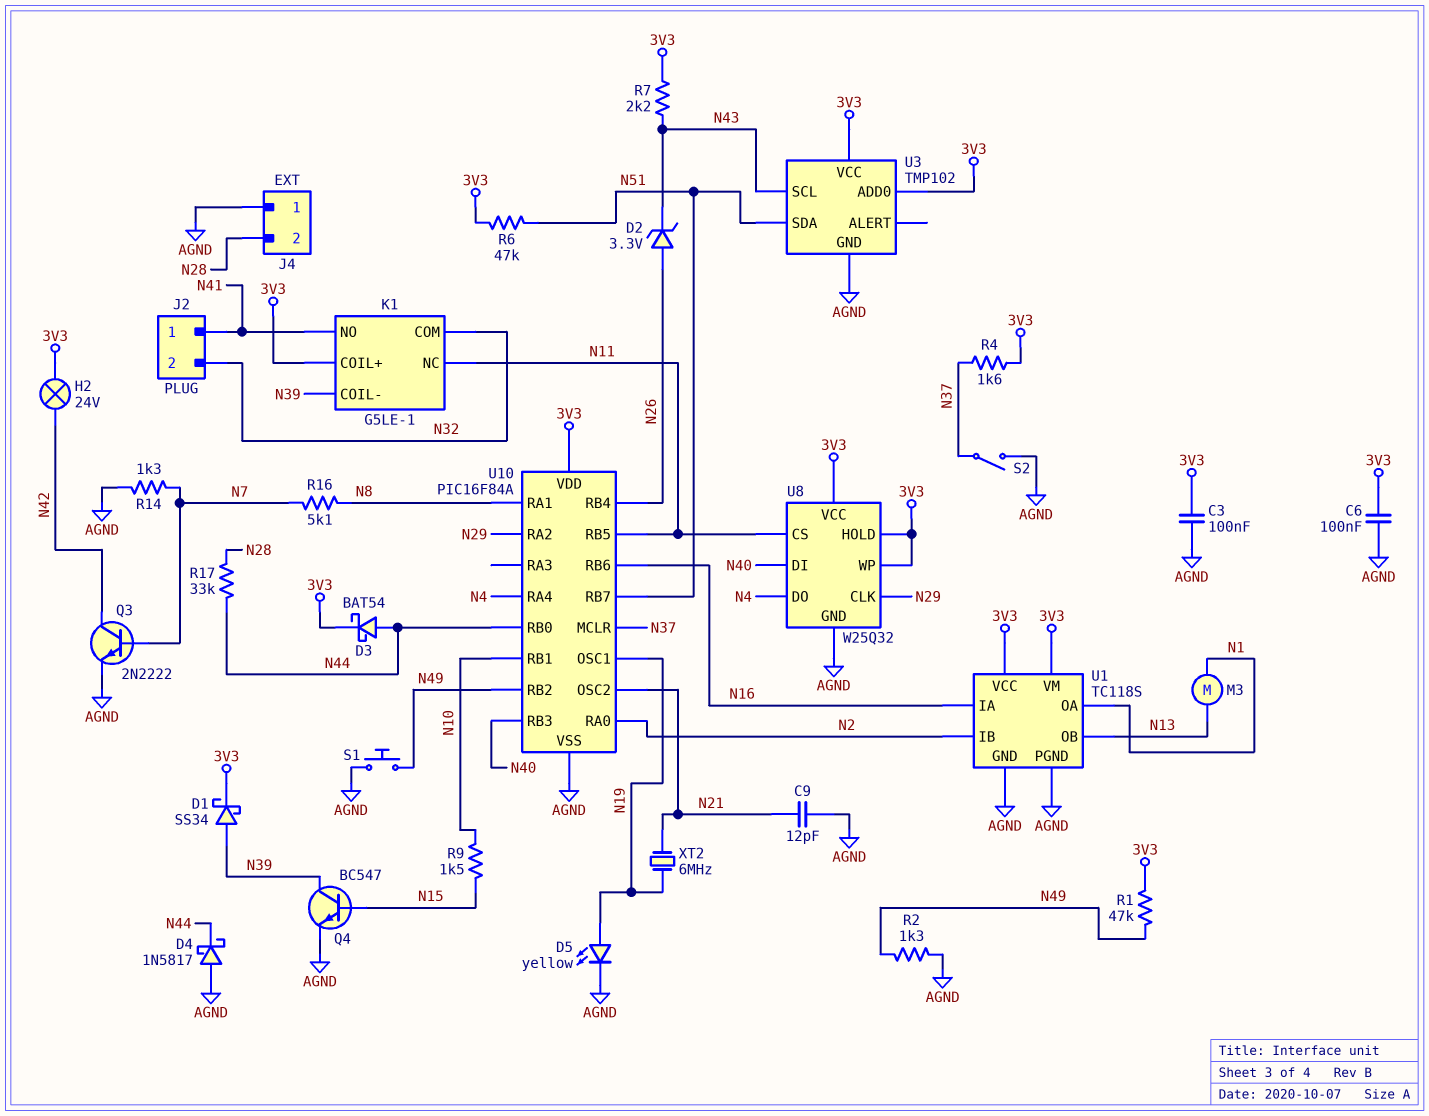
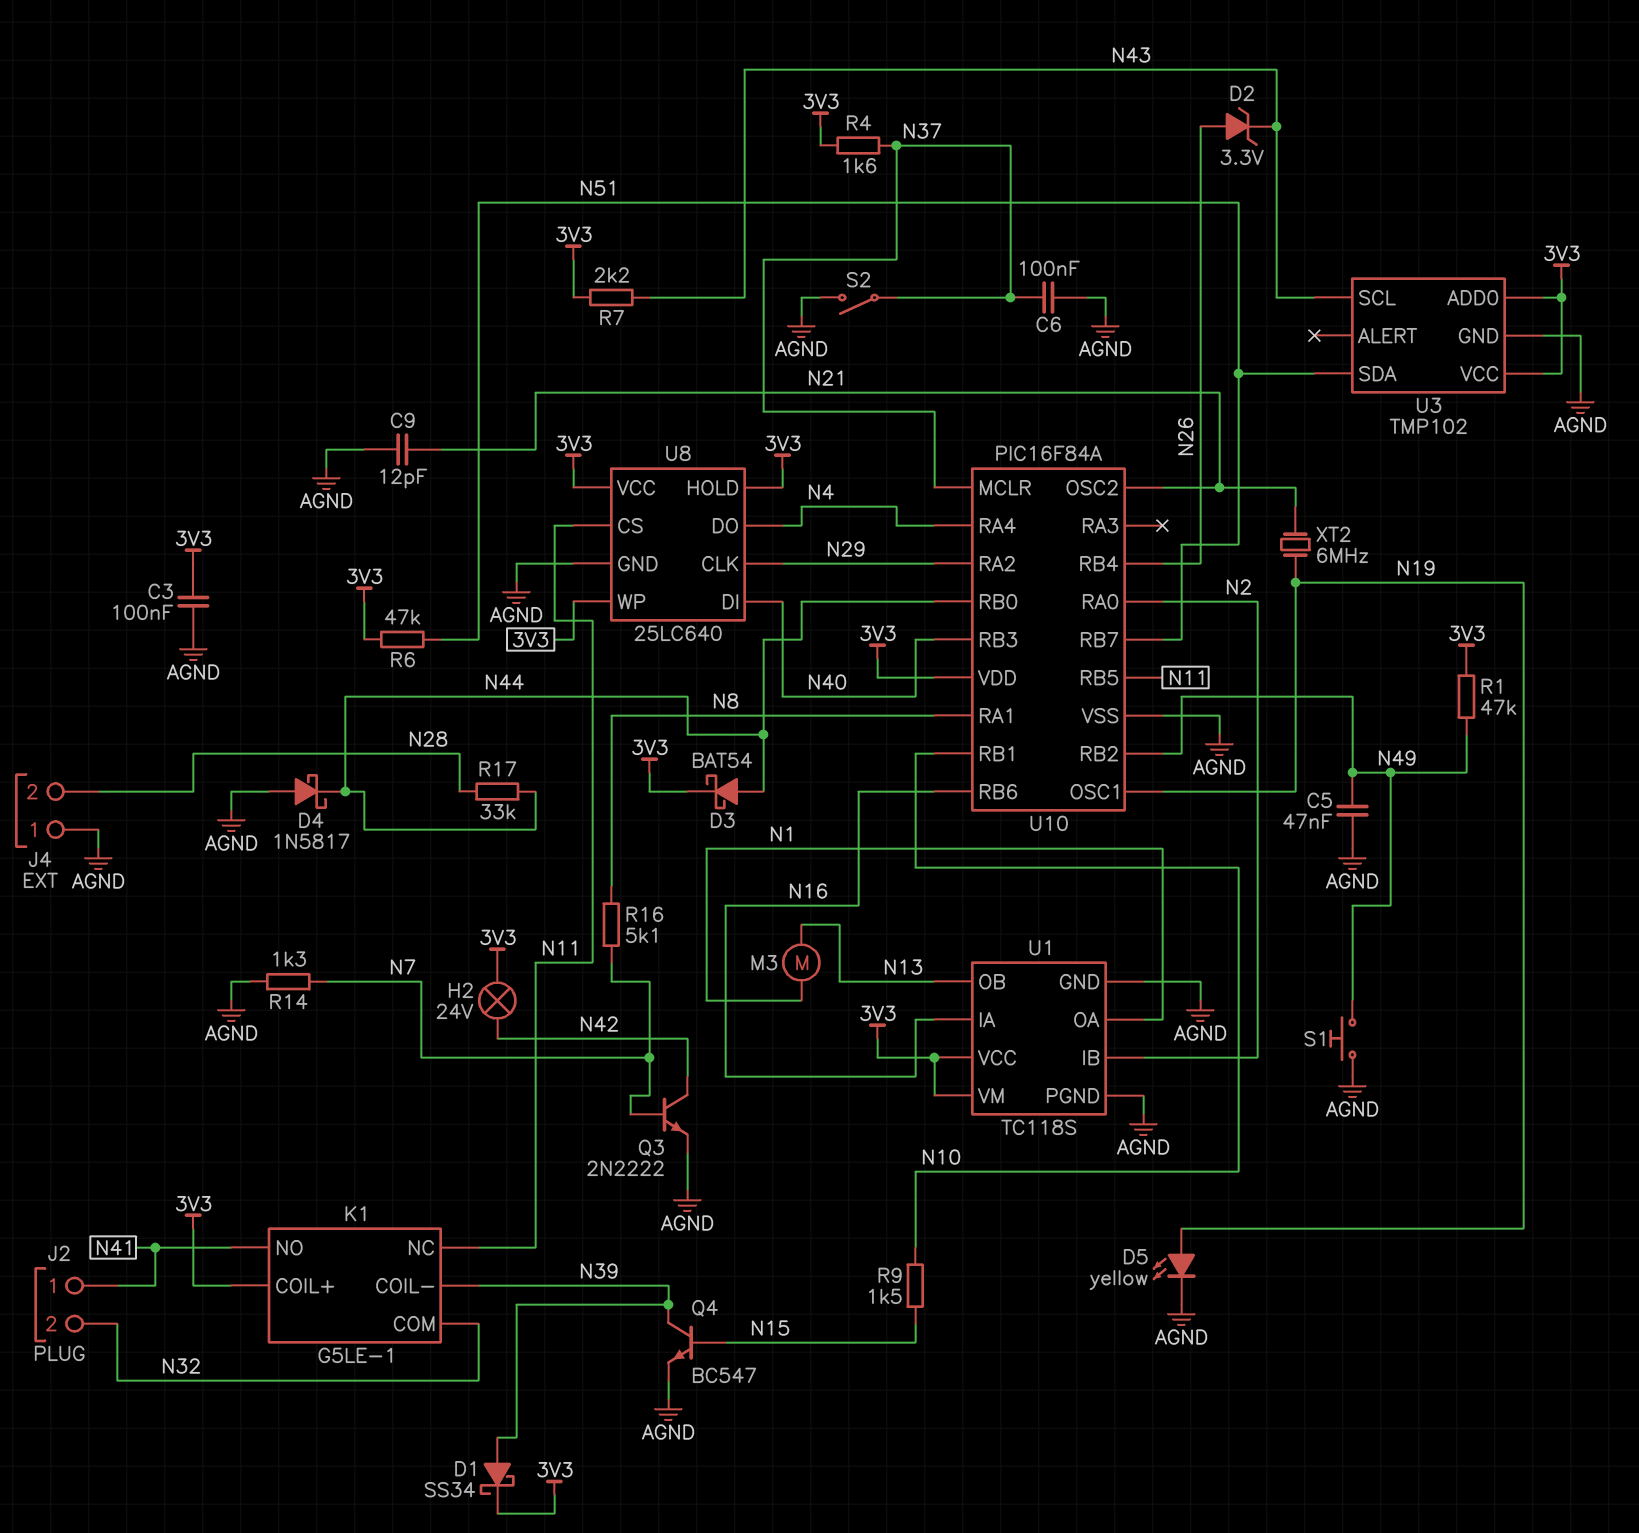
C5: none -> 47nF (AGND, N49)
C6: 100nF (3V3, AGND) -> 100nF (AGND, N37)
R2: 1.3k (AGND, N49) -> none
U8: W25Q32 -> 25LC640

